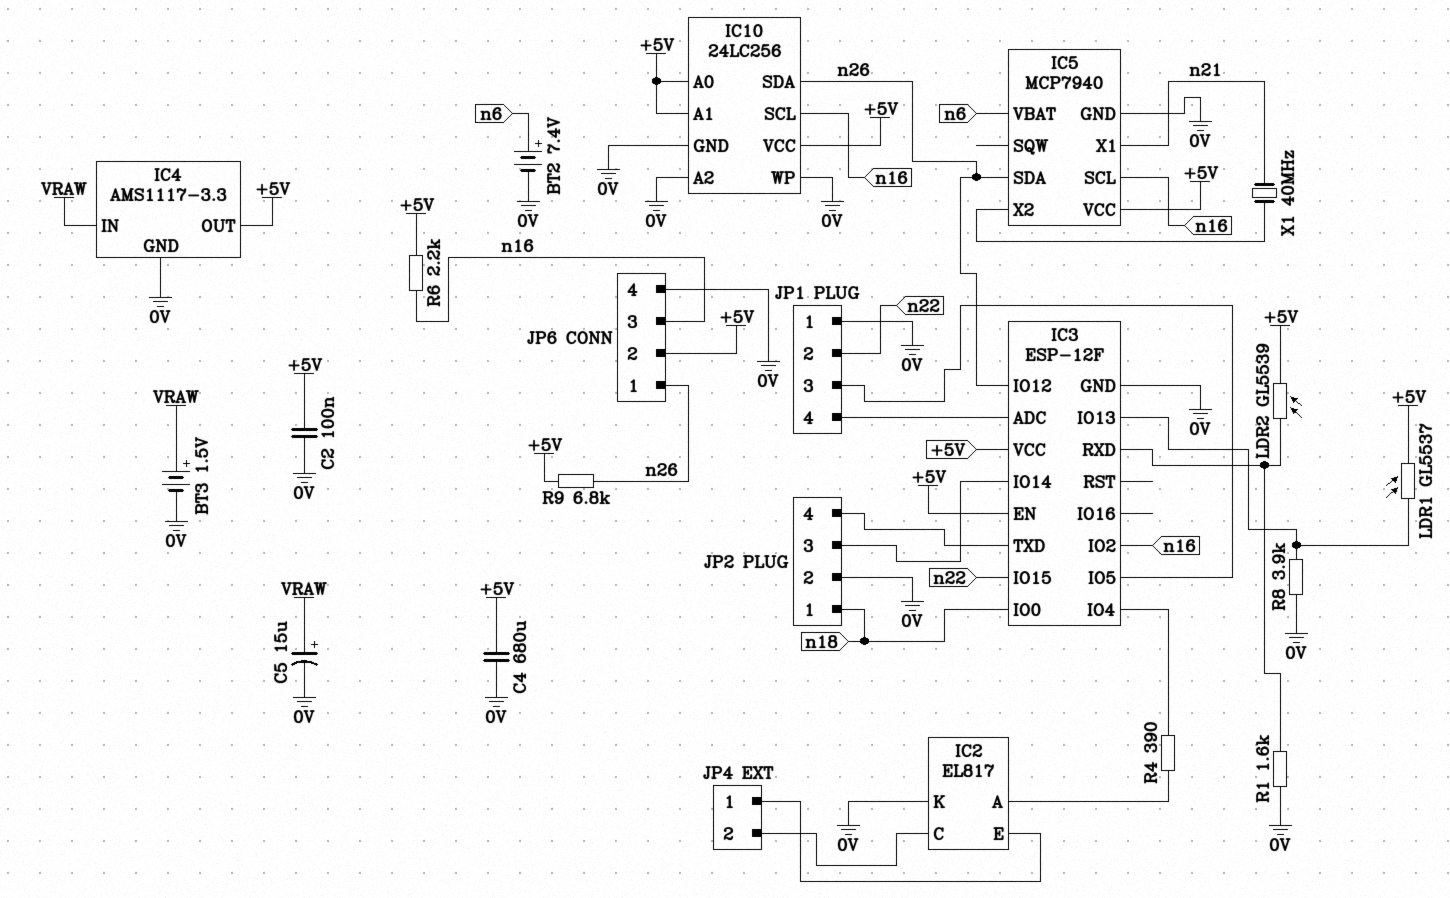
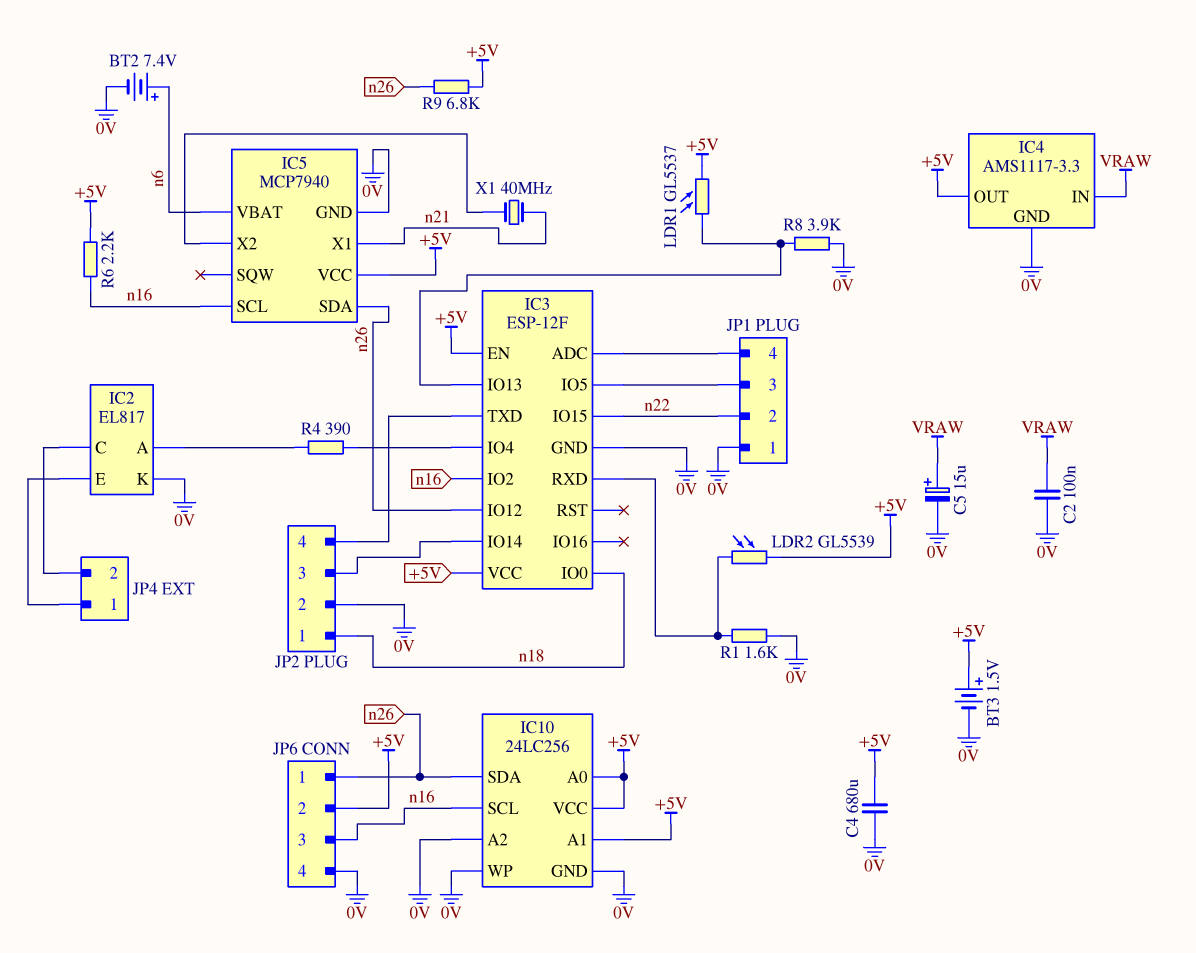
BT3: 1.5V (plus VRAW, minus 0V) -> 1.5V (plus +5V, minus 0V)
C2: 100nF (+5V, 0V) -> 100nF (0V, VRAW)

